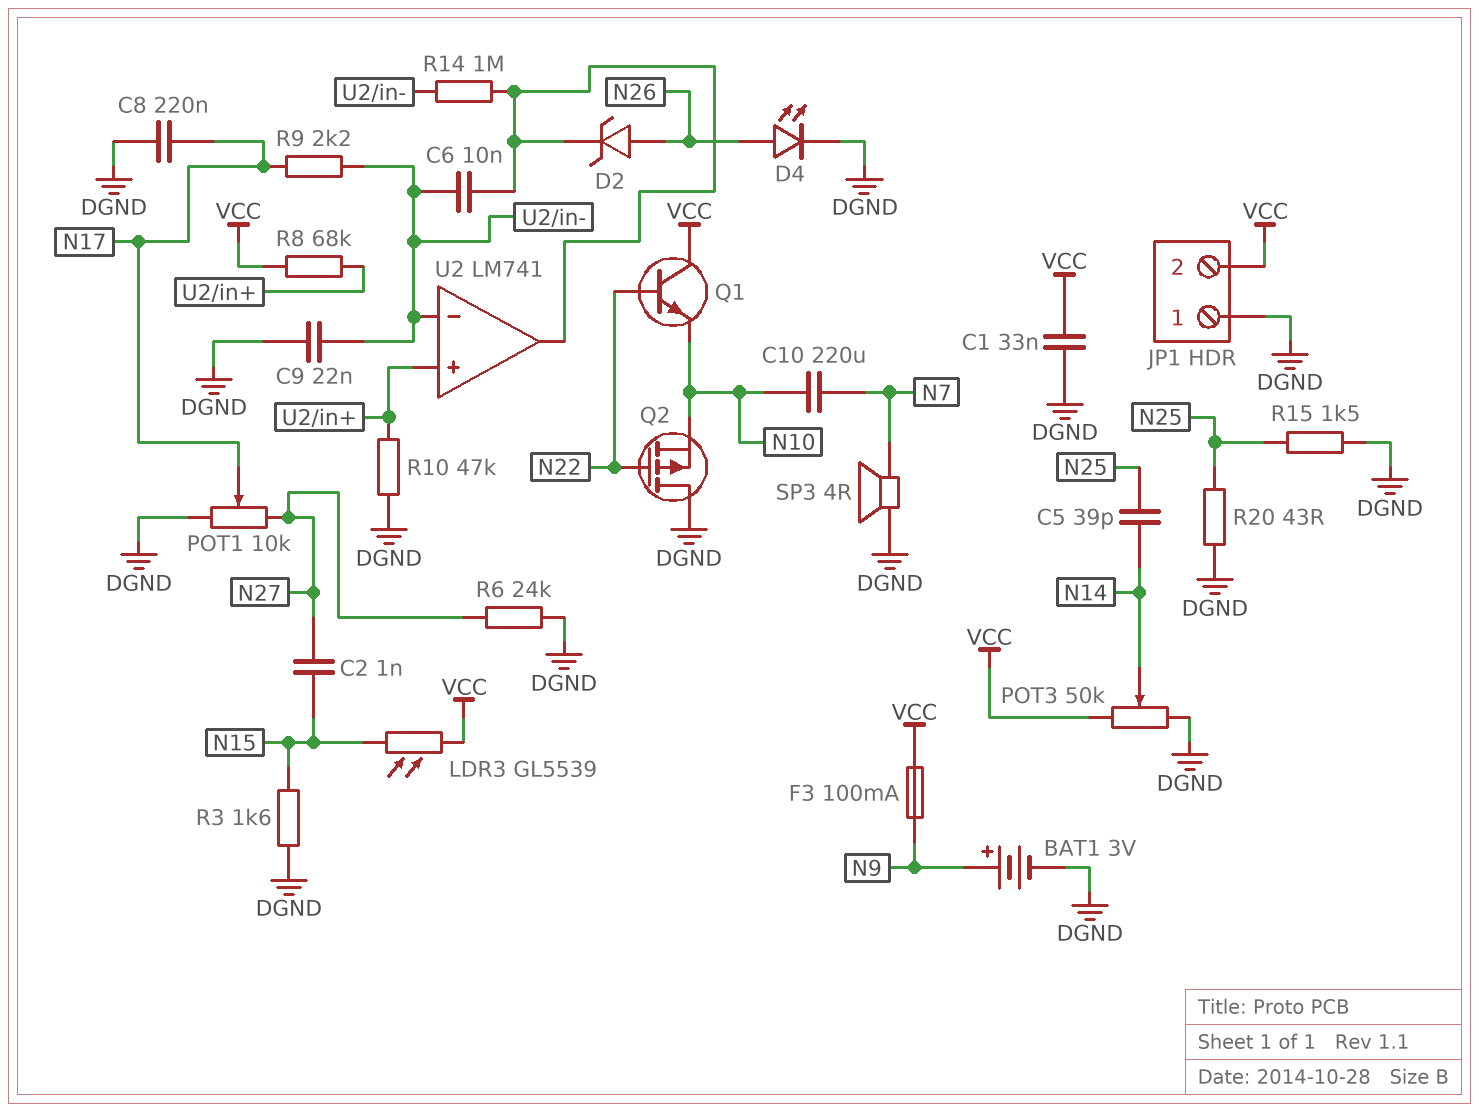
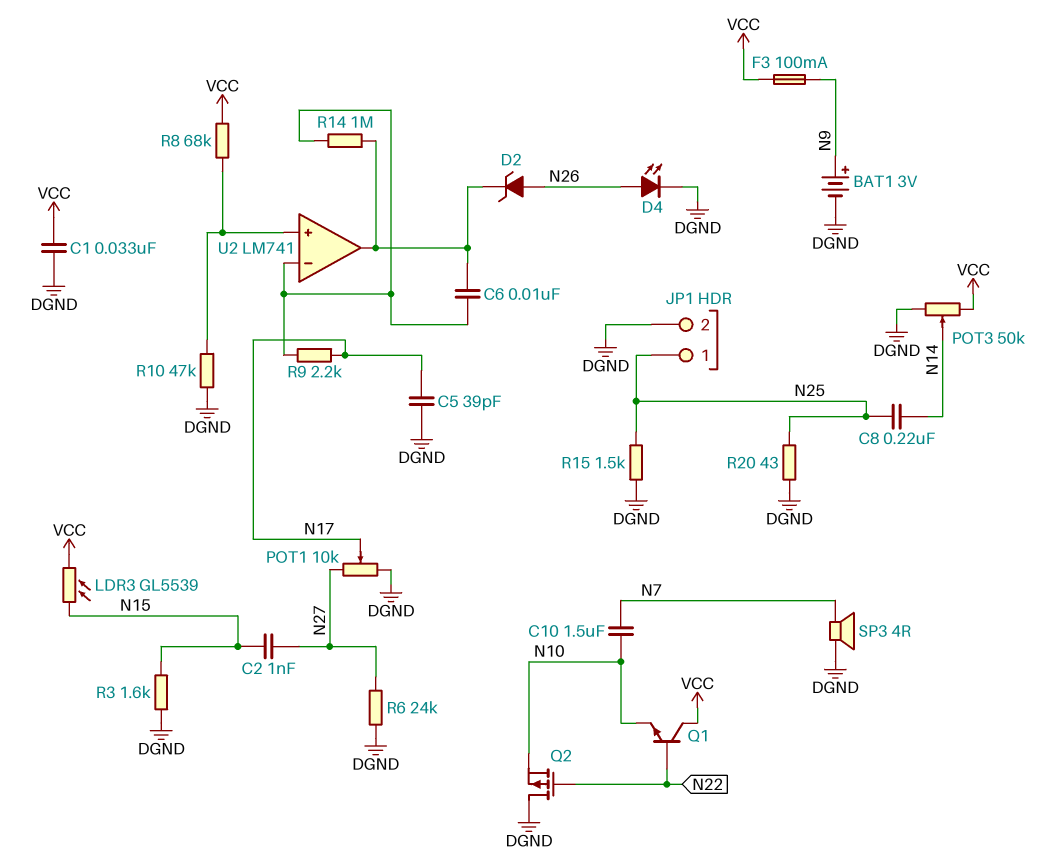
C5: 39pF (N14, N25) -> 39pF (DGND, N17)
C8: 220nF (DGND, N17) -> 220nF (N14, N25)
C9: 22nF (DGND, U2/in-) -> none
C10: 220uF (N7, N10) -> 1.5uF (N7, N10)
JP1 pin 1: DGND -> N25
JP1 pin 2: VCC -> DGND

